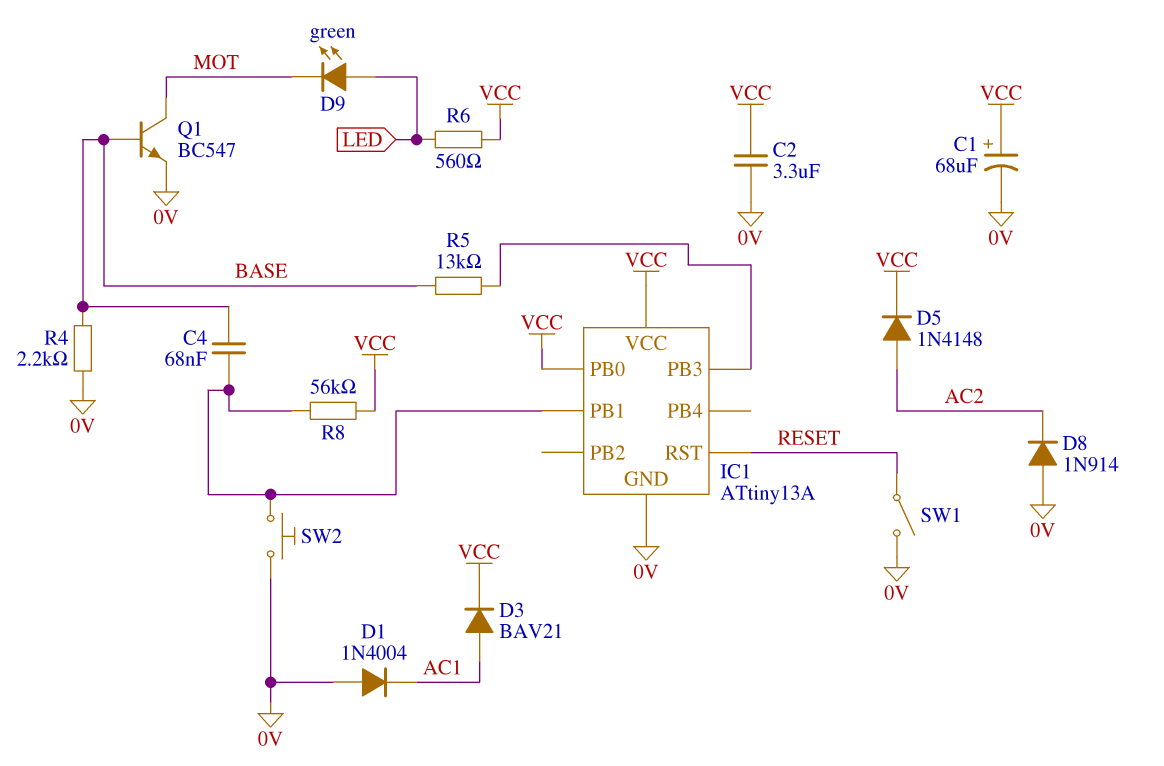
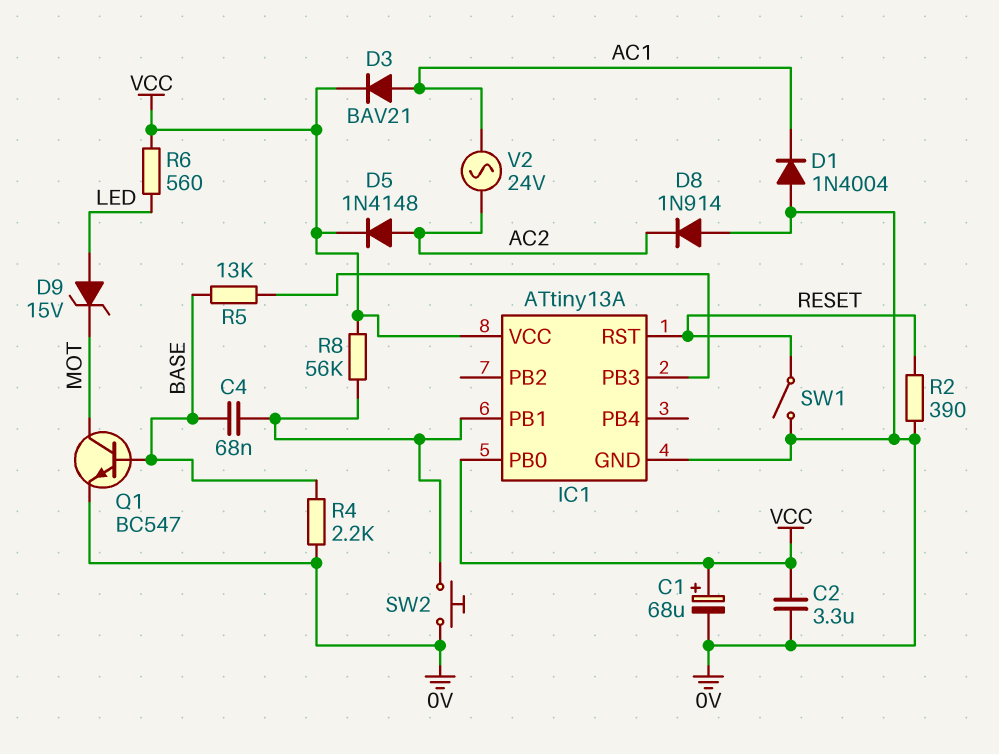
D9: LED green (A LED, K MOT) -> zener 15V (A LED, K MOT)
R2: none -> 390 (0V, RESET)
V2: none -> AC 24V (AC1, AC2)

